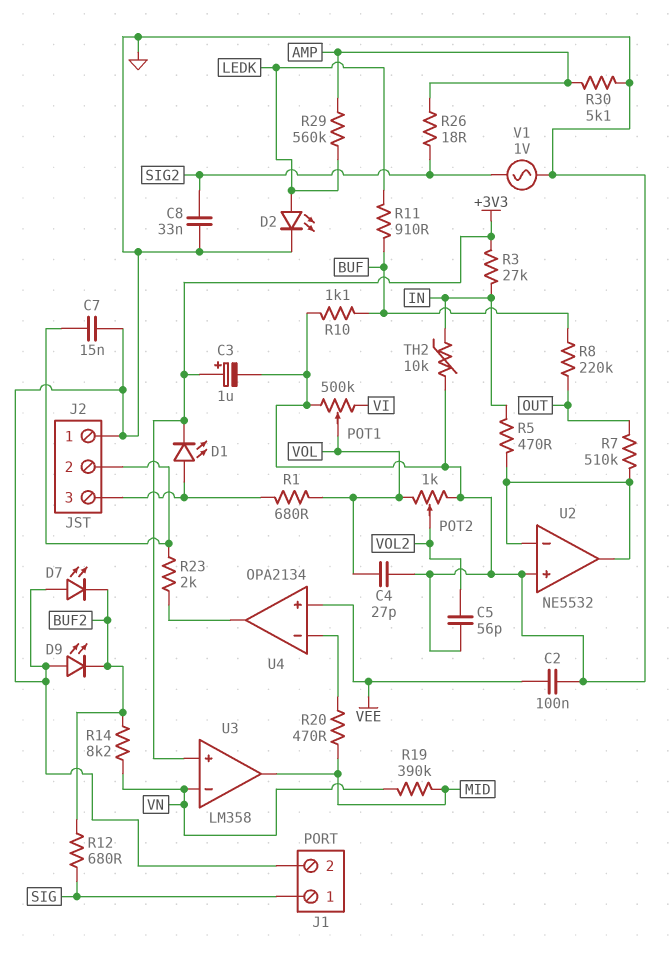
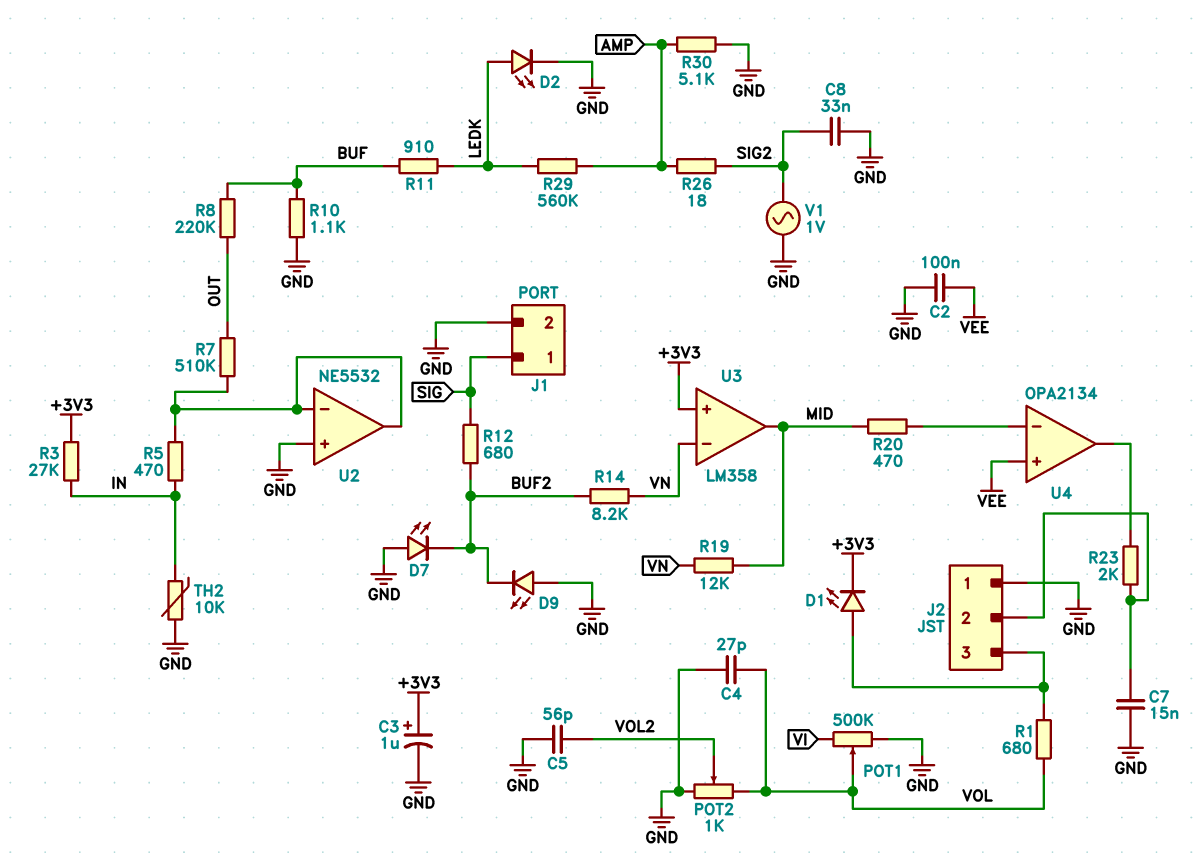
R19: 390k (MID, VN) -> 12k (MID, VN)

